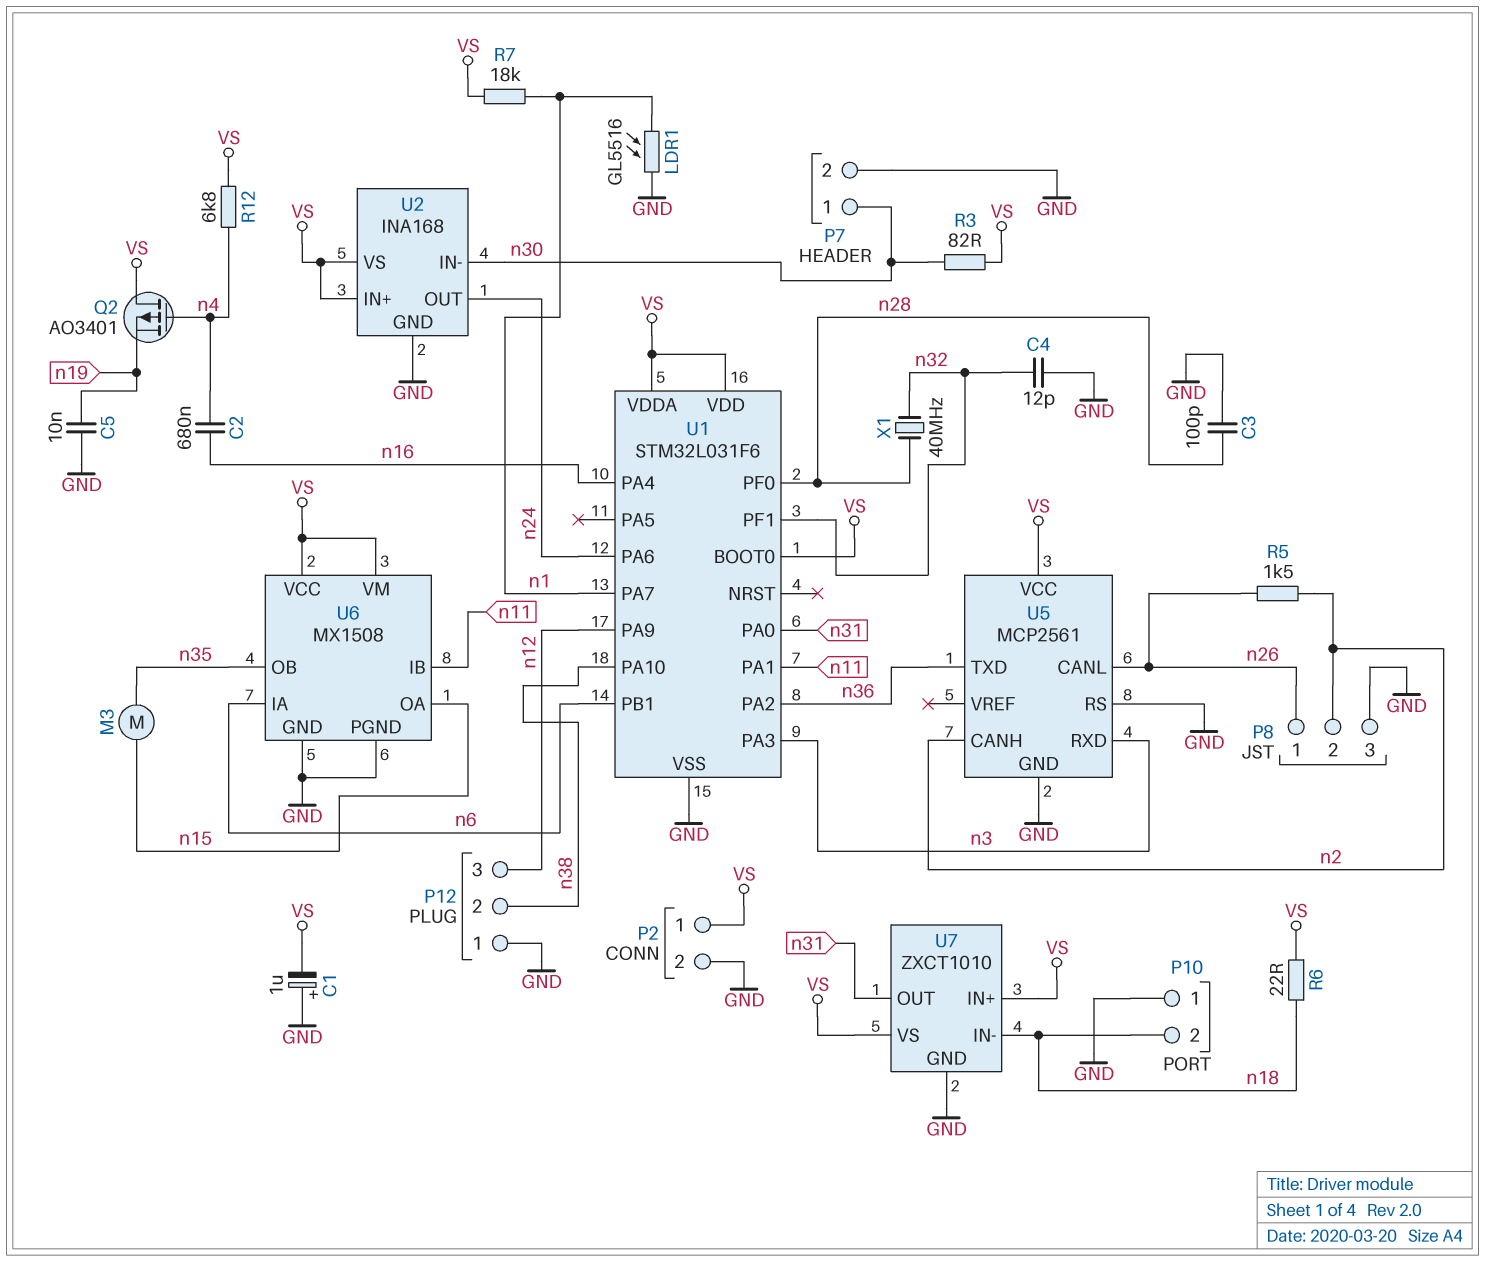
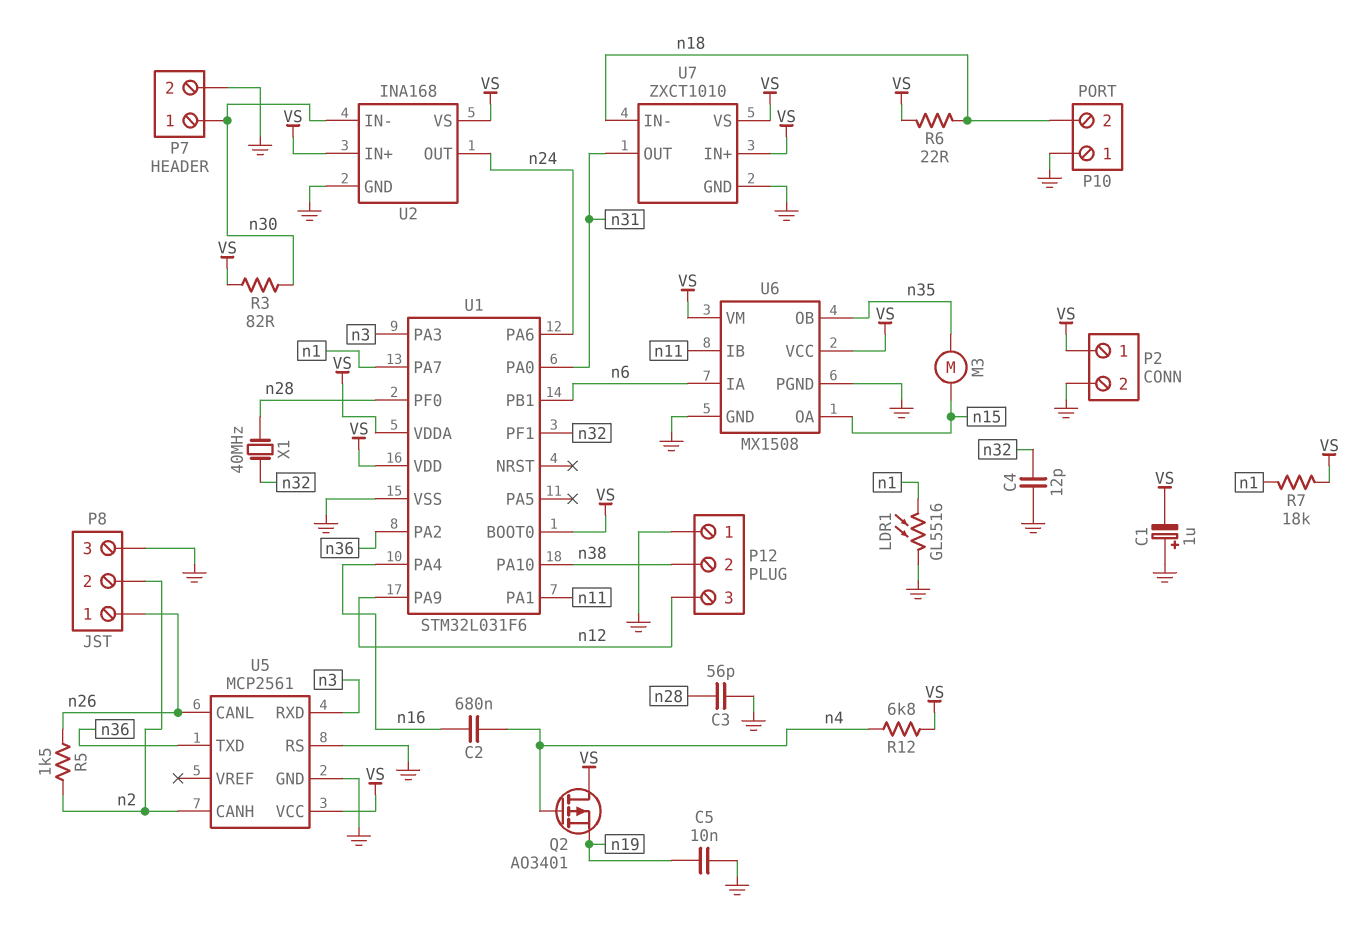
C3: 100pF (GND, n28) -> 56pF (GND, n28)

